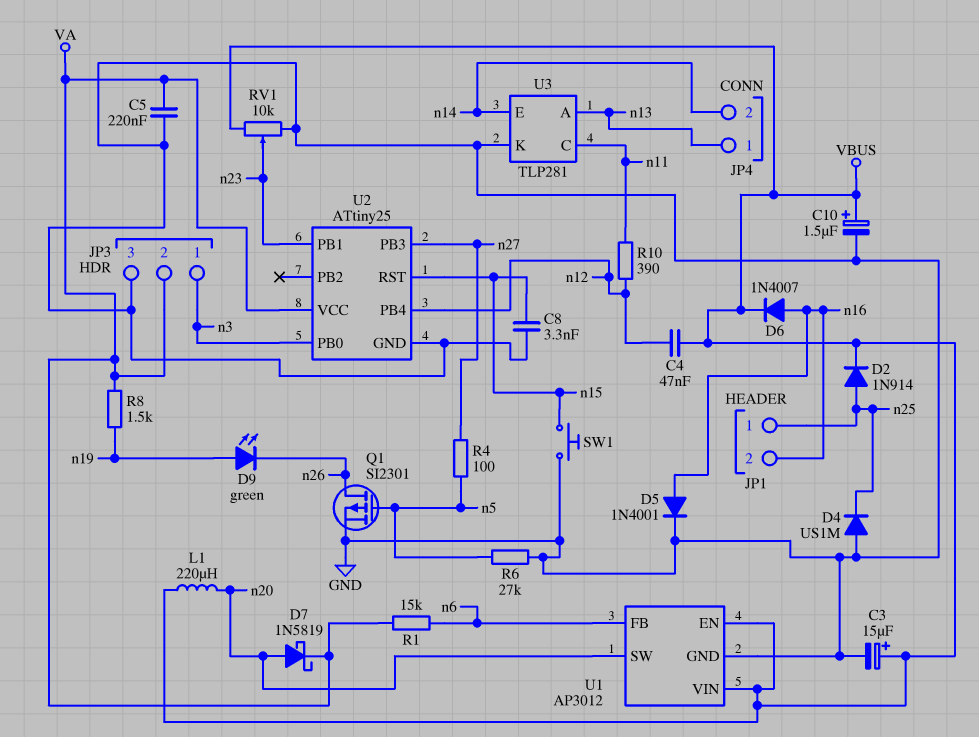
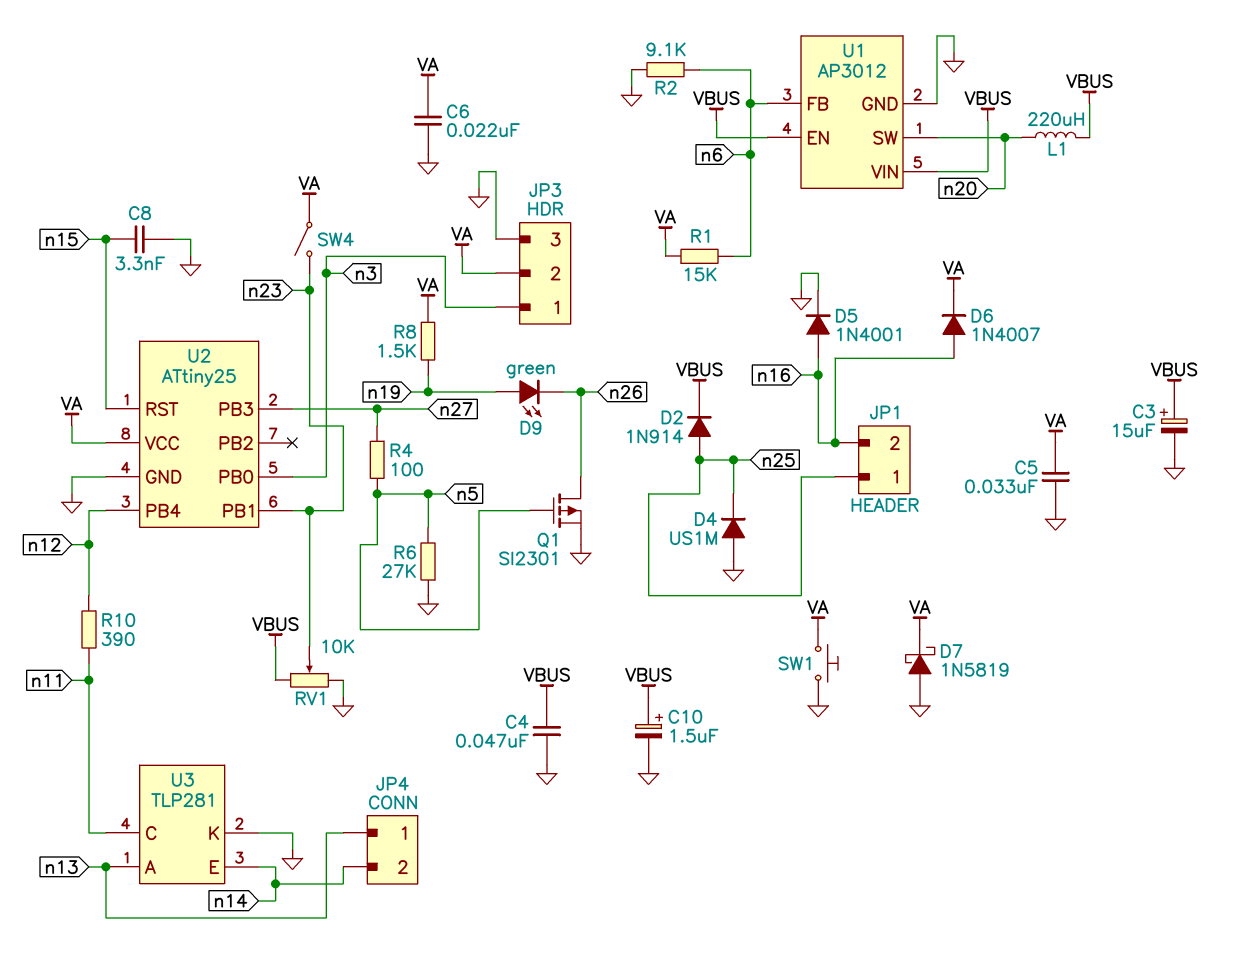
C4: 47nF (VBUS, n12) -> 47nF (GND, VBUS)
C5: 220nF (GND, VA) -> 33nF (GND, VA)
C6: none -> 22nF (GND, VA)
D6: diode 1N4007 (A n16, K VBUS) -> diode 1N4007 (A n16, K VA)
D7: schottky 1N5819 (A n20, K VA) -> schottky 1N5819 (A GND, K VA)
R2: none -> 9.1k (GND, n6)
SW1: button (GND, n15) -> button (GND, VA)
SW4: none -> switch (VA, n23)

